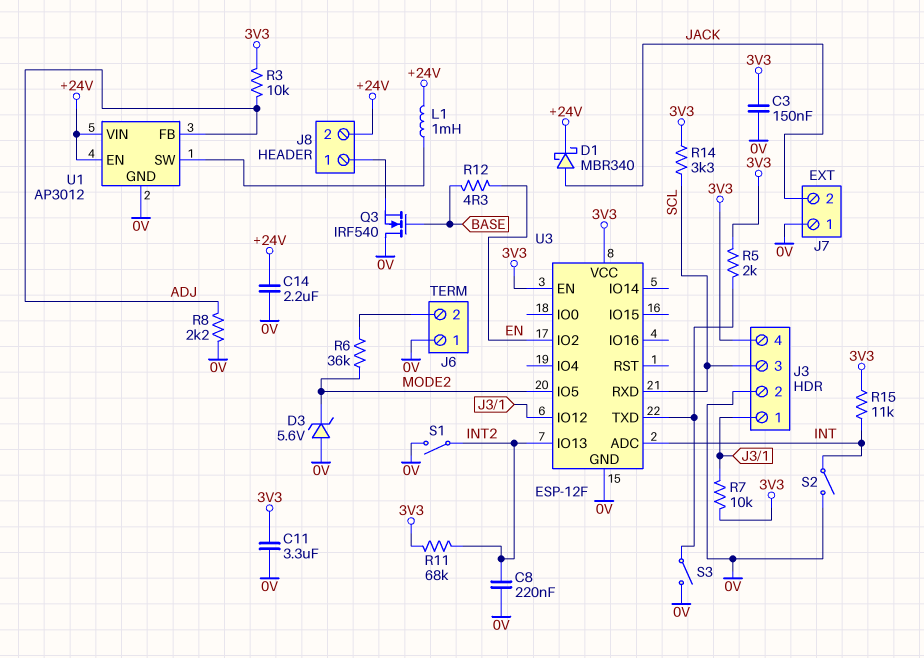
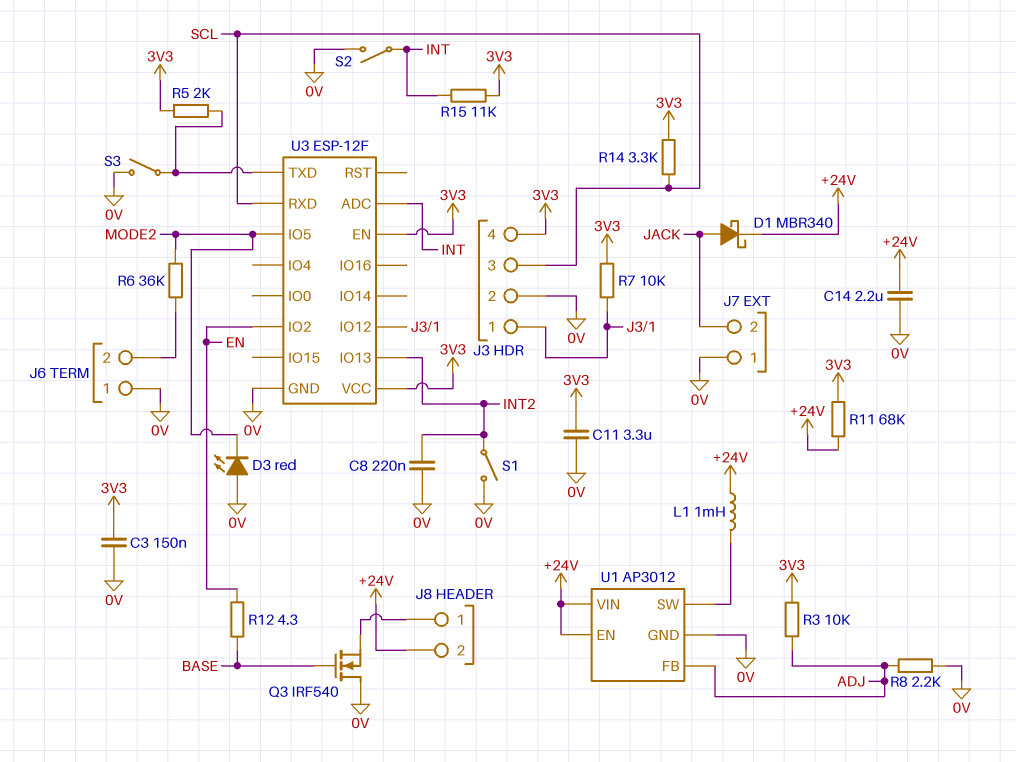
D3: zener 5.6V (A 0V, K MODE2) -> LED red (A 0V, K MODE2)
R11: 68k (3V3, INT2) -> 68k (+24V, 3V3)

